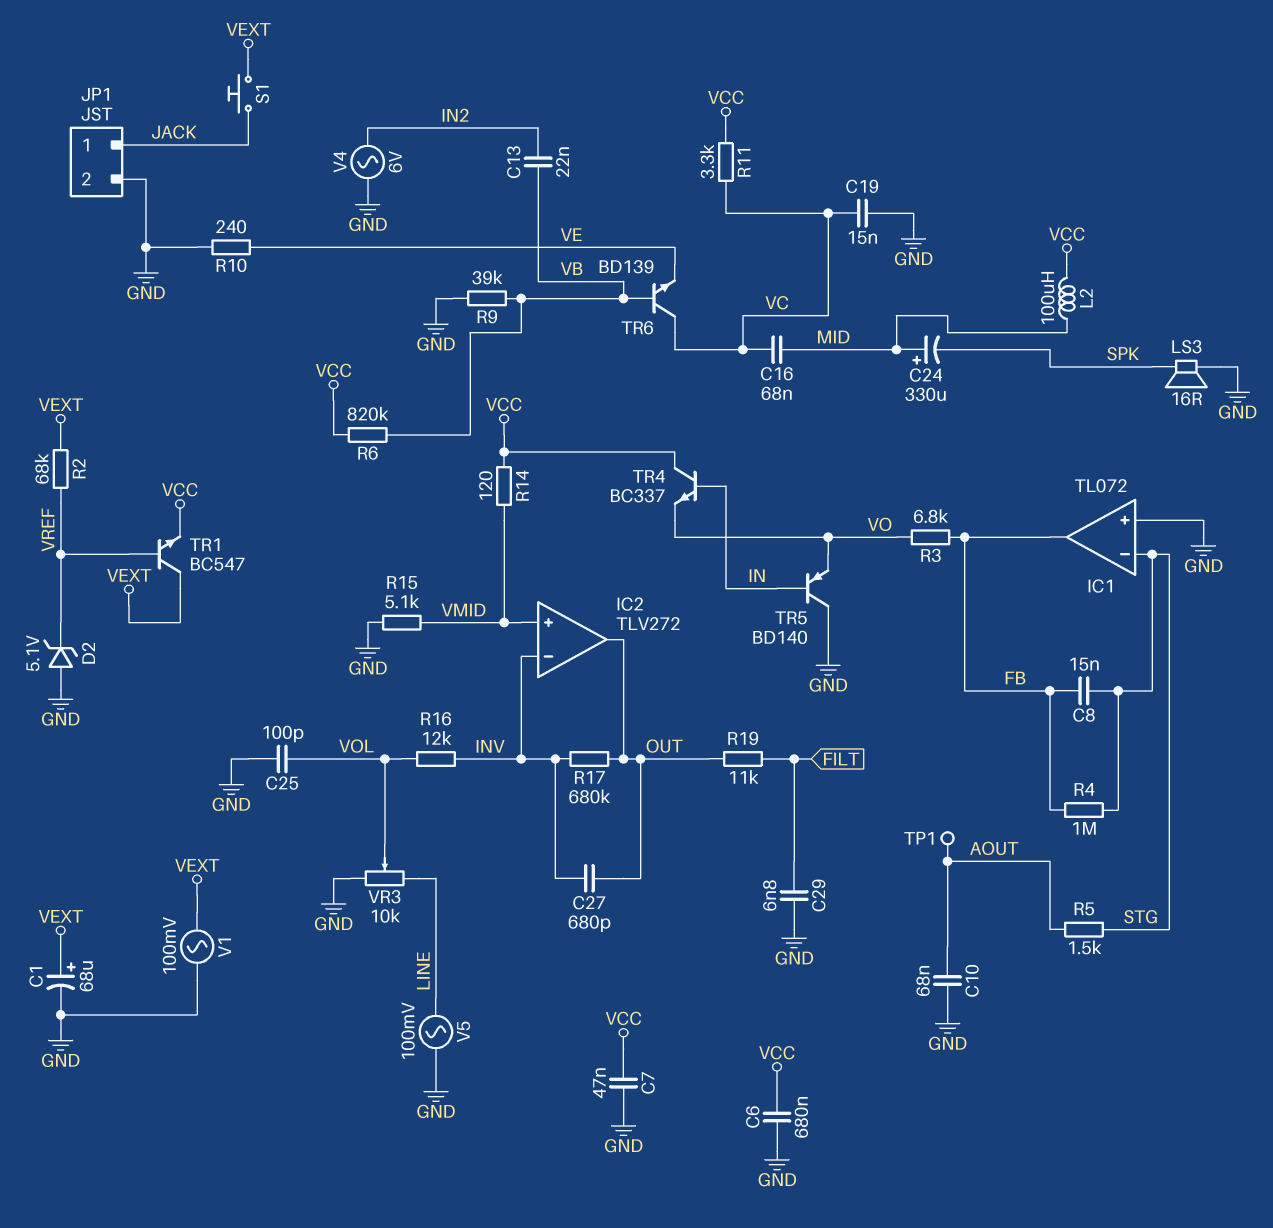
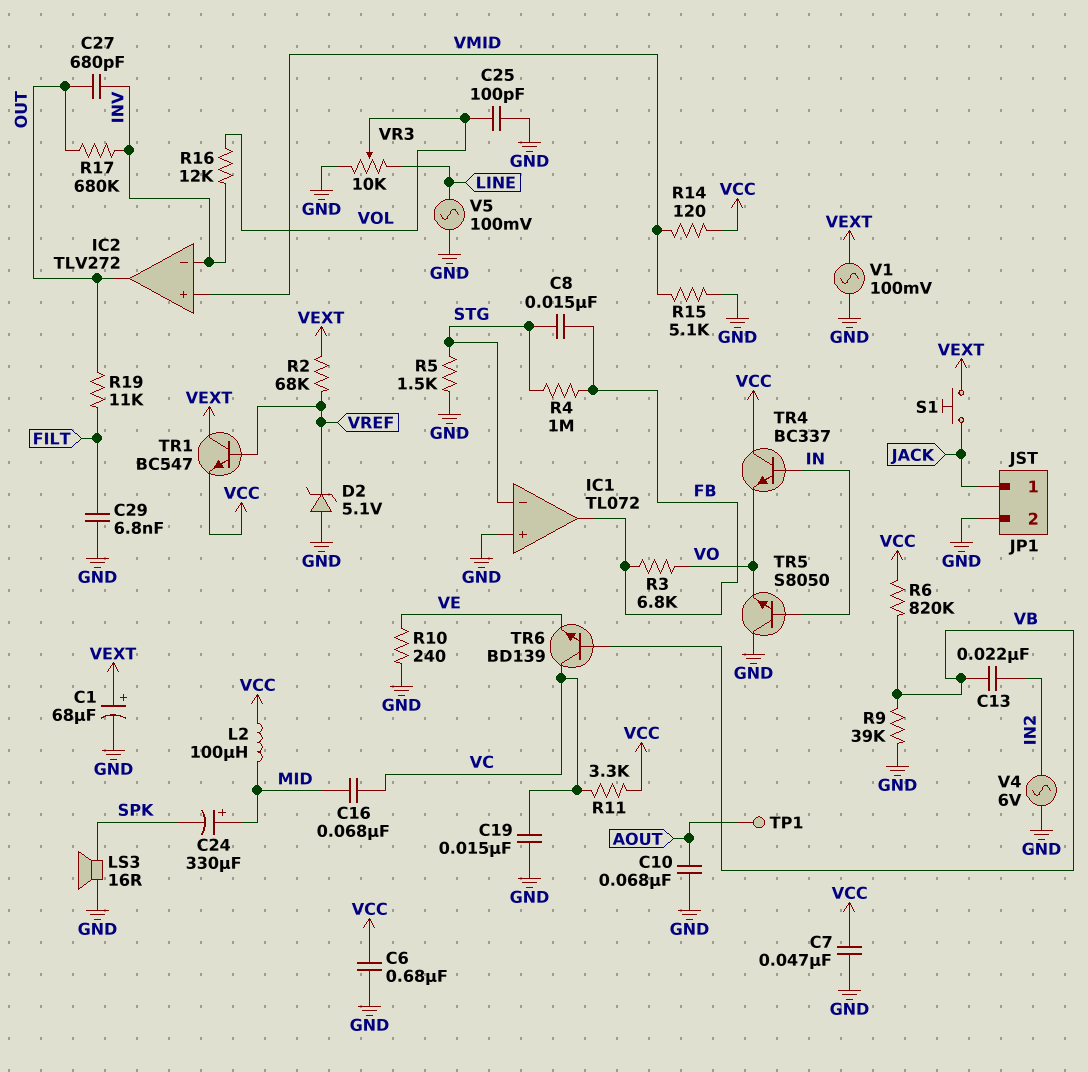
R5: 1.5k (AOUT, STG) -> 1.5k (GND, STG)
TR5: PNP BD140 (B IN, C GND, E VO) -> NPN S8050 (B IN, C GND, E VO)

